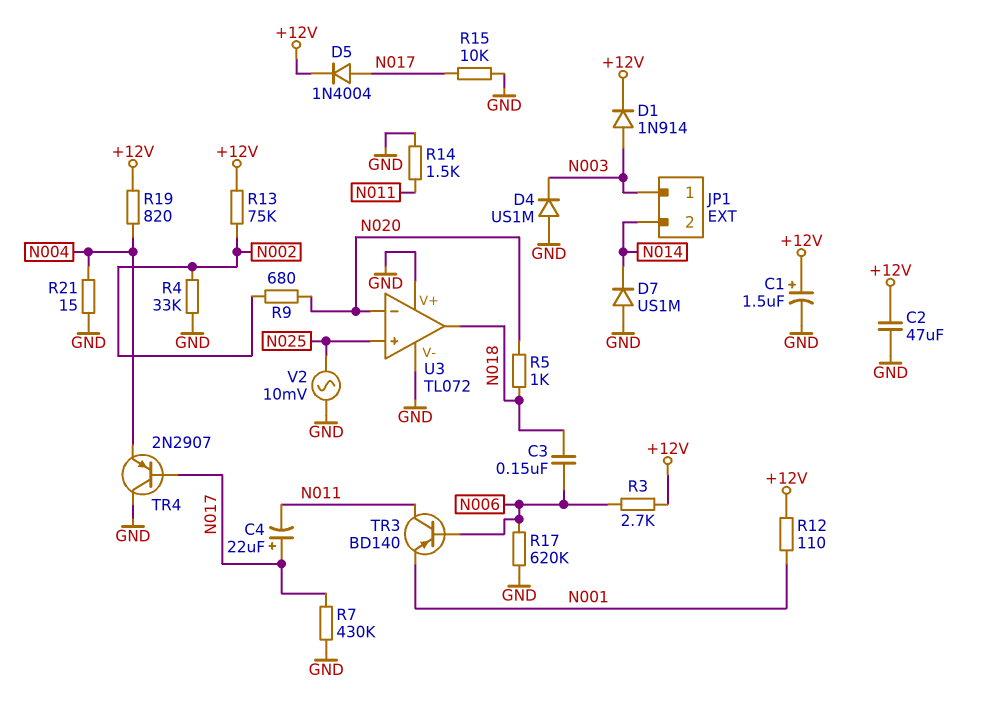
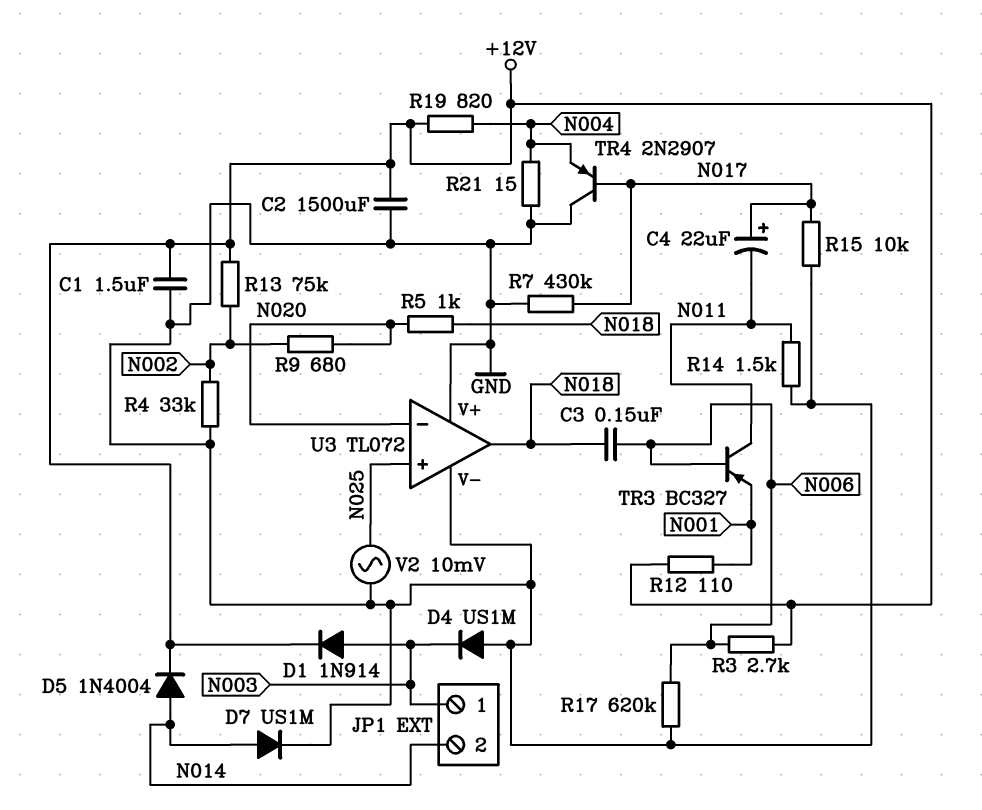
C1: 1.5uF (plus +12V, minus GND) -> 1.5uF (+12V, GND)
C2: 47uF (+12V, GND) -> 1500uF (+12V, GND)
D5: diode 1N4004 (A N017, K +12V) -> diode 1N4004 (A N014, K +12V)
D7: diode US1M (A GND, K N014) -> diode US1M (A N014, K GND)
TR3: PNP BD140 (B N006, C N011, E N001) -> PNP BC327 (B N006, C N011, E N001)

